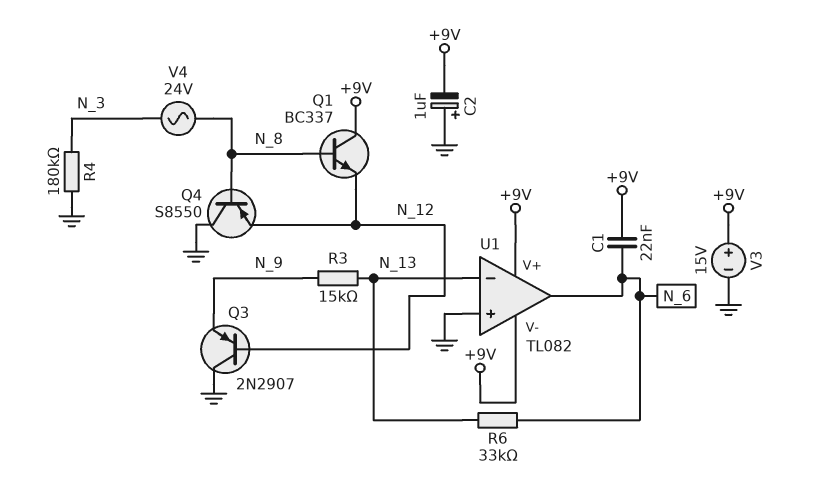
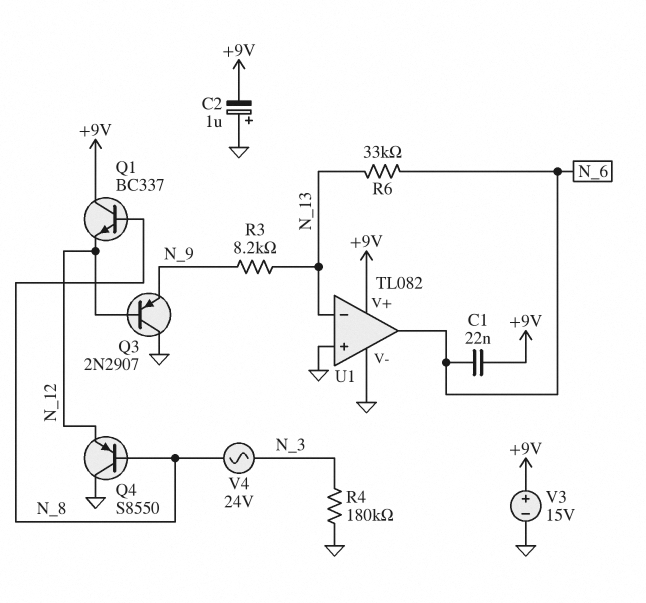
R3: 15k (N_9, N_13) -> 8.2k (N_9, N_13)
U1 pin V-: +9V -> GND

